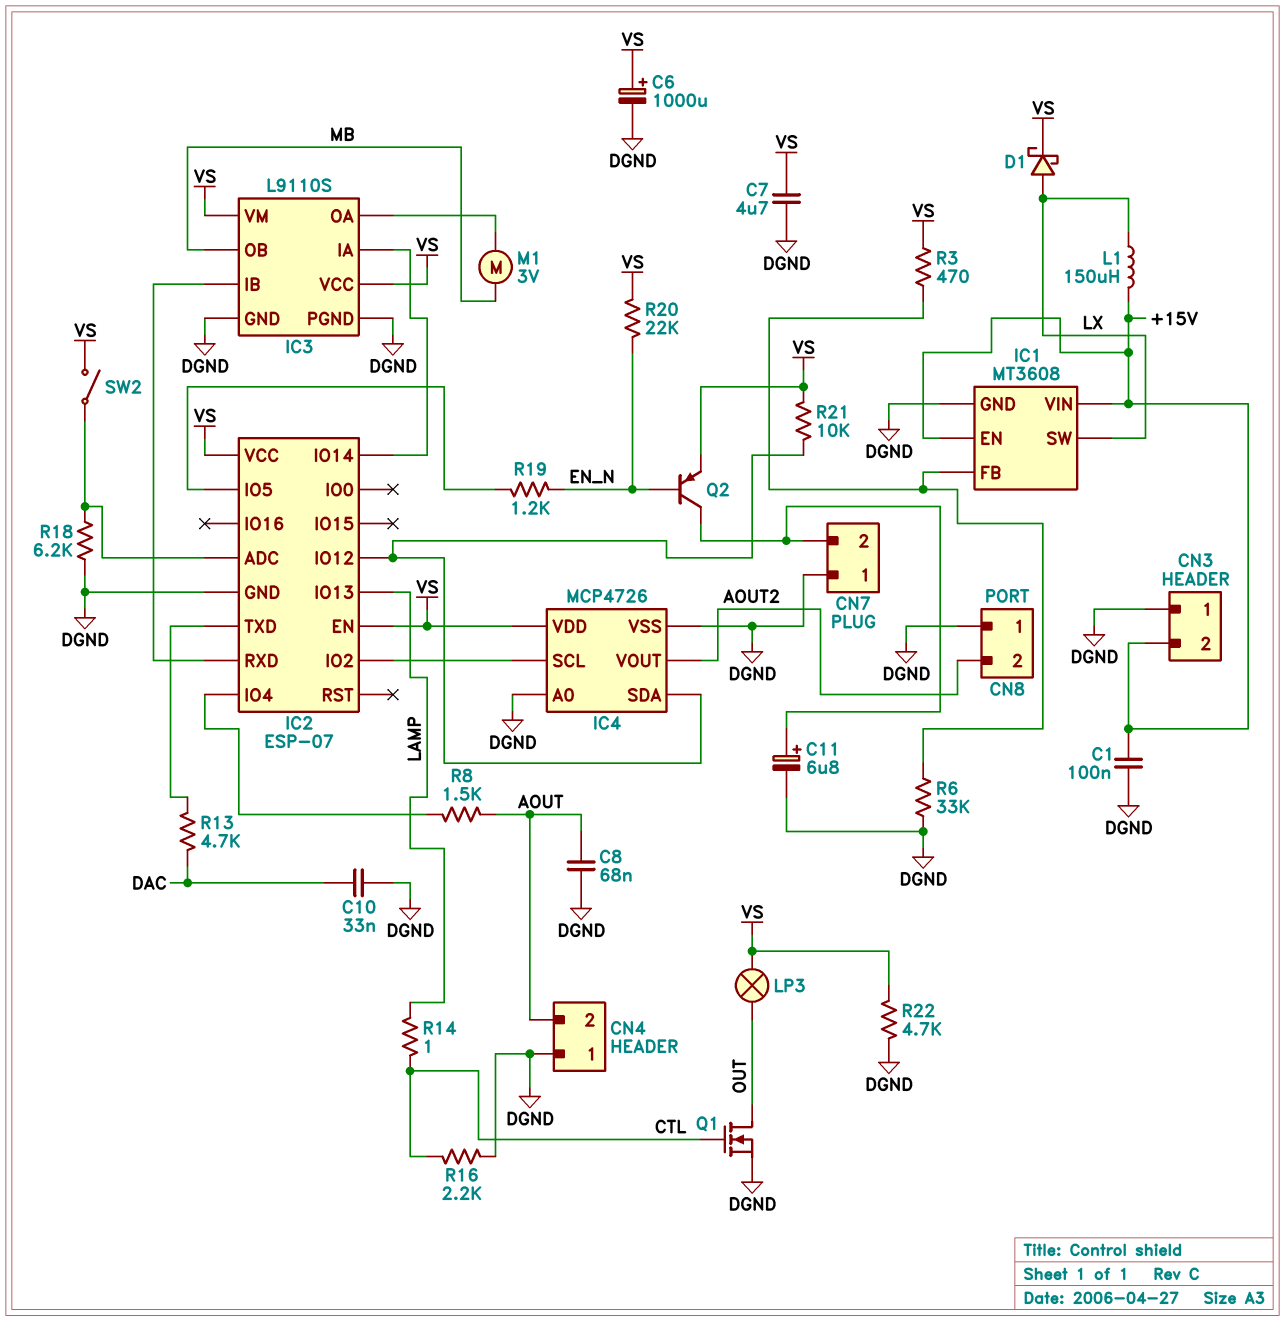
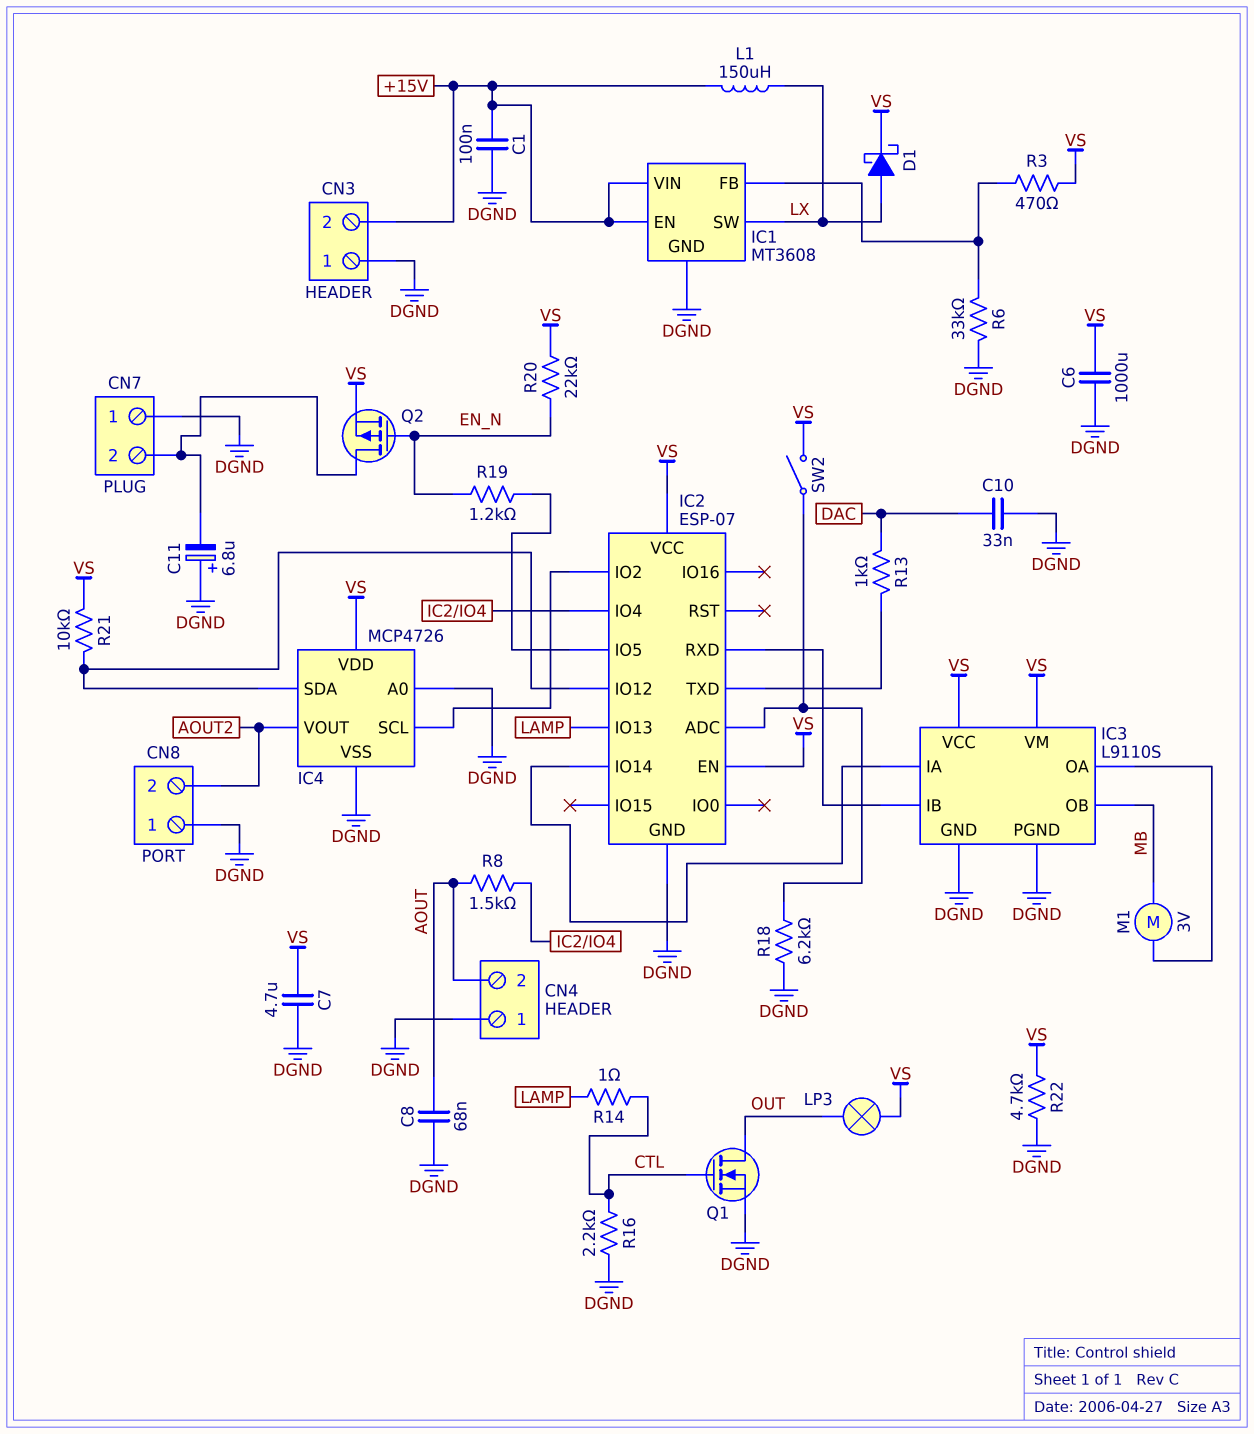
C6: 1000uF (plus VS, minus DGND) -> 1000uF (DGND, VS)
C11: 6.8uF (plus CN7/2, minus DGND) -> 6.8uF (plus DGND, minus CN7/2)
Q2: PNP (B EN_N, C CN7/2, E VS) -> PMOS (G EN_N, D CN7/2, S VS)
R13: 4.7k (DAC, IC2/TXD) -> 1k (DAC, IC2/TXD)

